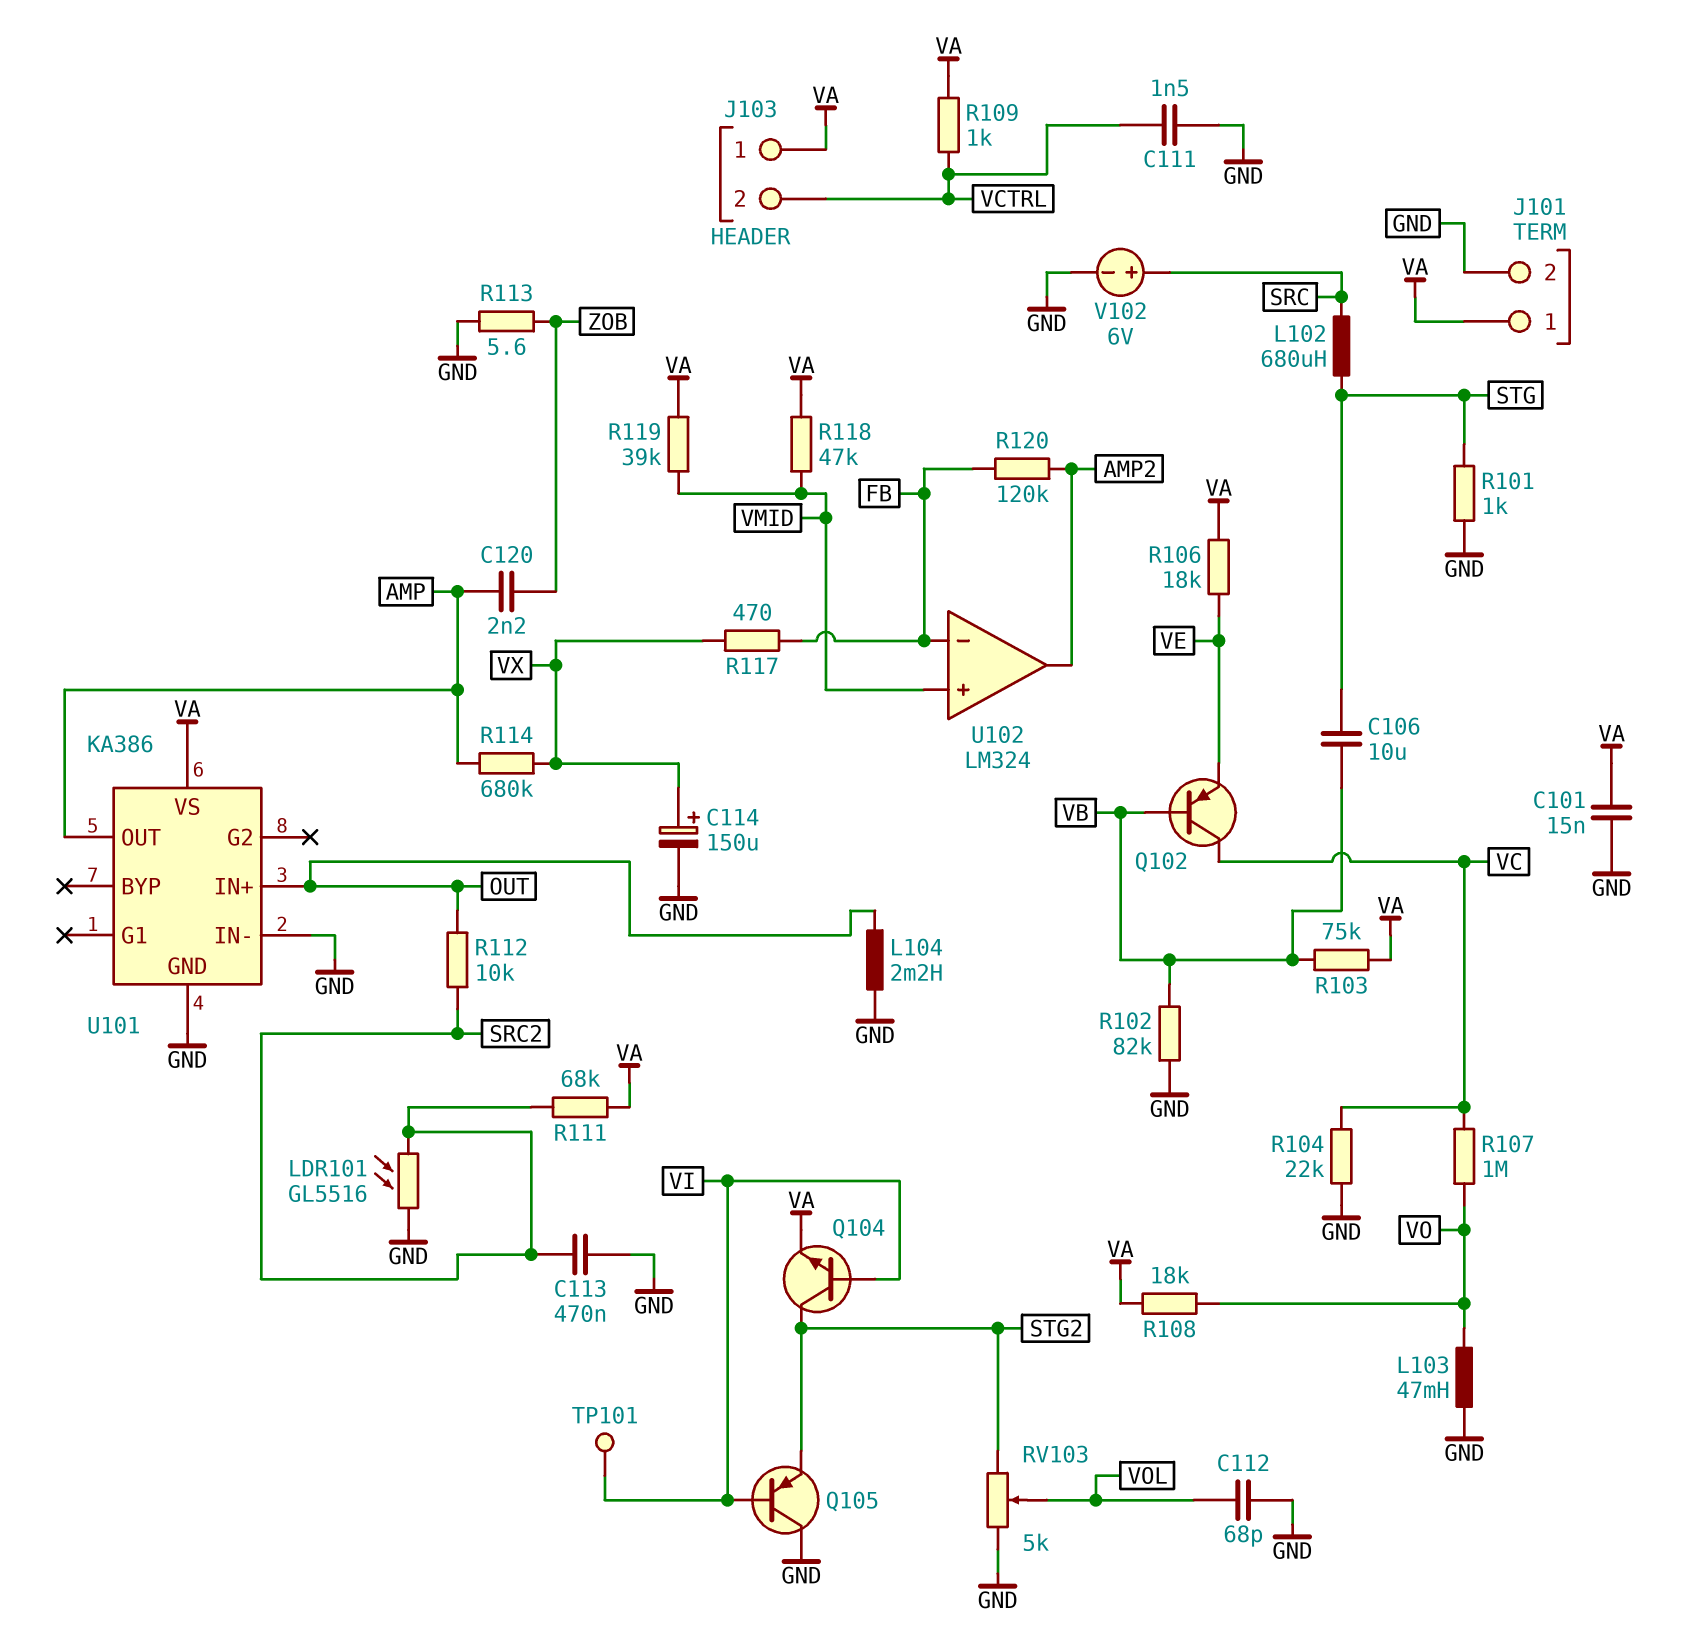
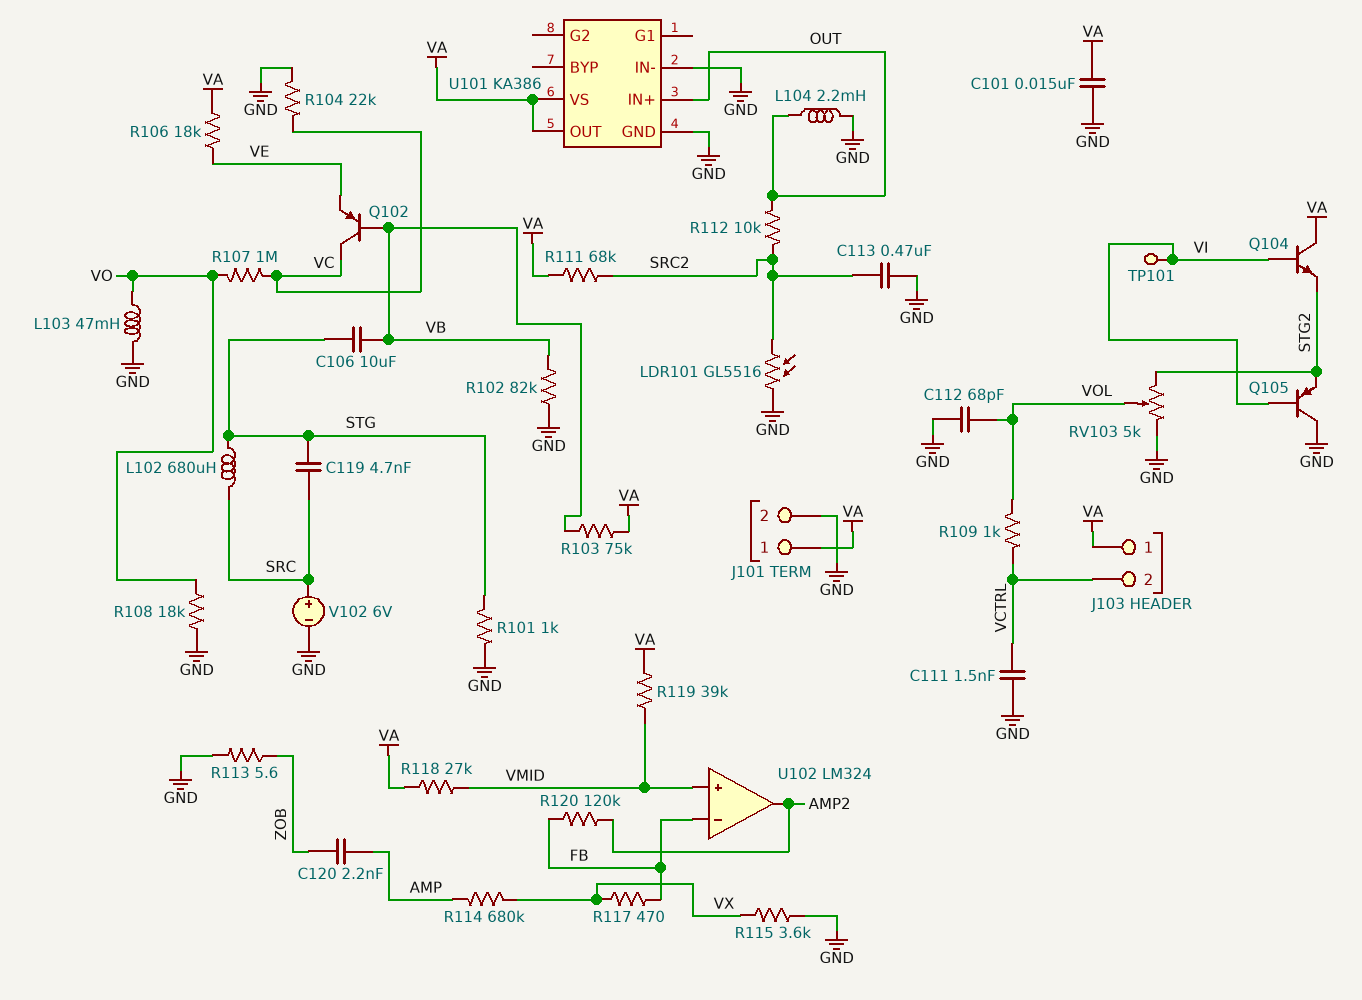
C114: 150uF (plus VX, minus GND) -> none
C119: none -> 4.7nF (SRC, STG)
Q104: NPN (B VI, C STG2, E VA) -> NPN (B VI, C VA, E STG2)
R108: 18k (VA, VO) -> 18k (GND, VO)
R109: 1k (VA, VCTRL) -> 1k (VCTRL, VOL)
R115: none -> 3.6k (GND, VX)
R118: 47k (VA, VMID) -> 27k (VA, VMID)
U101 pin OUT: AMP -> VA

